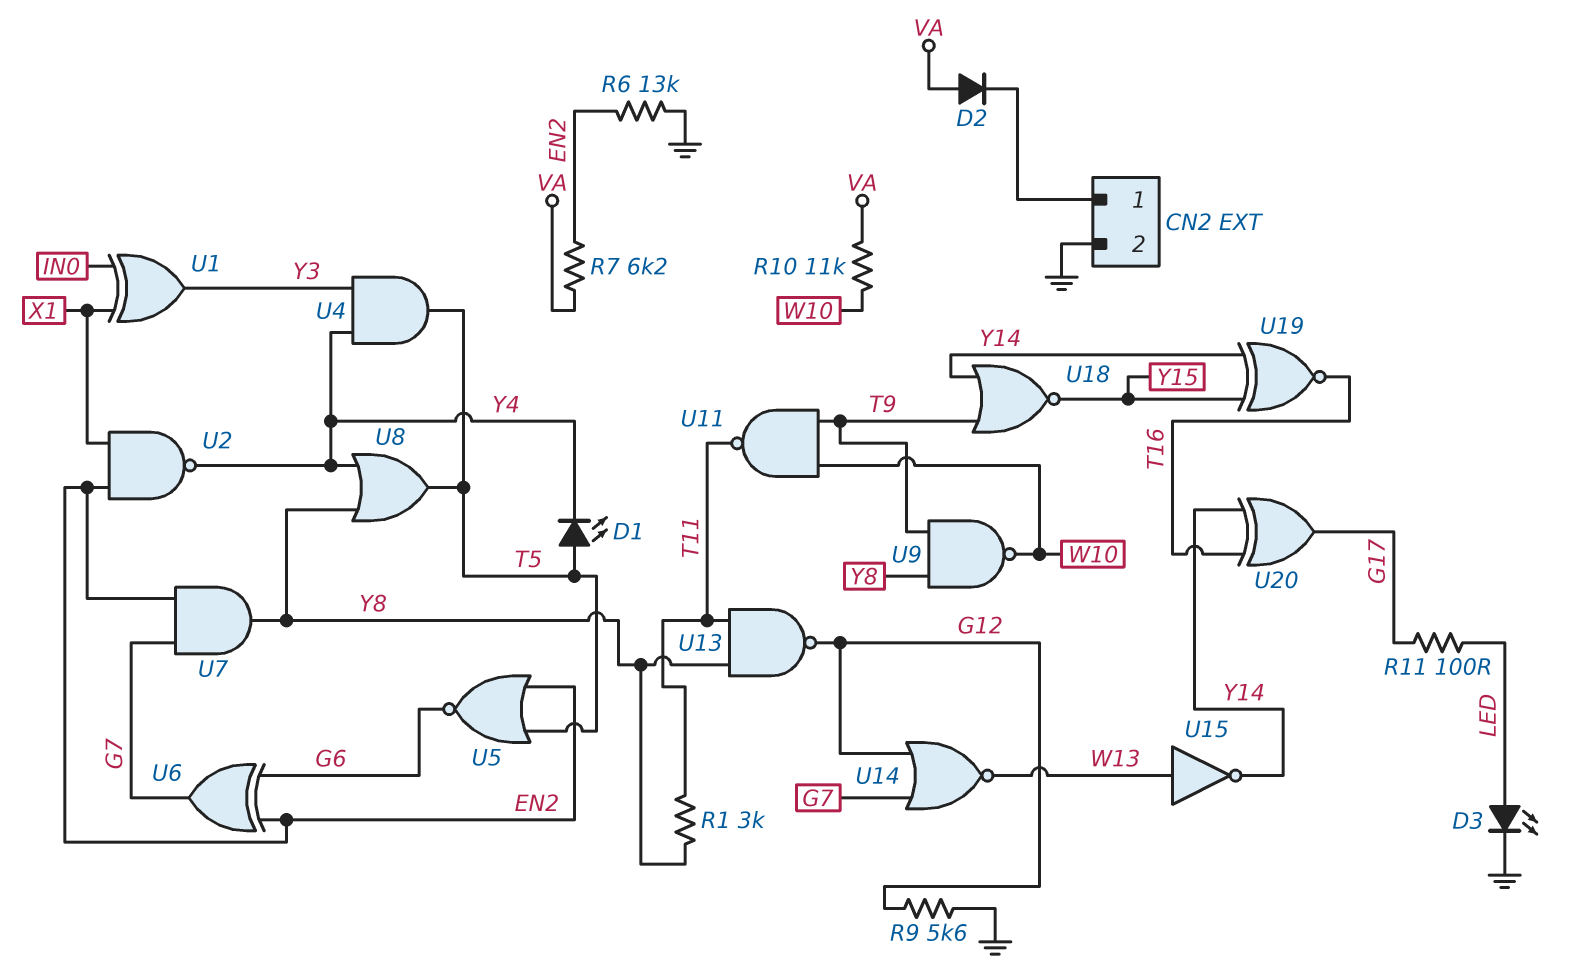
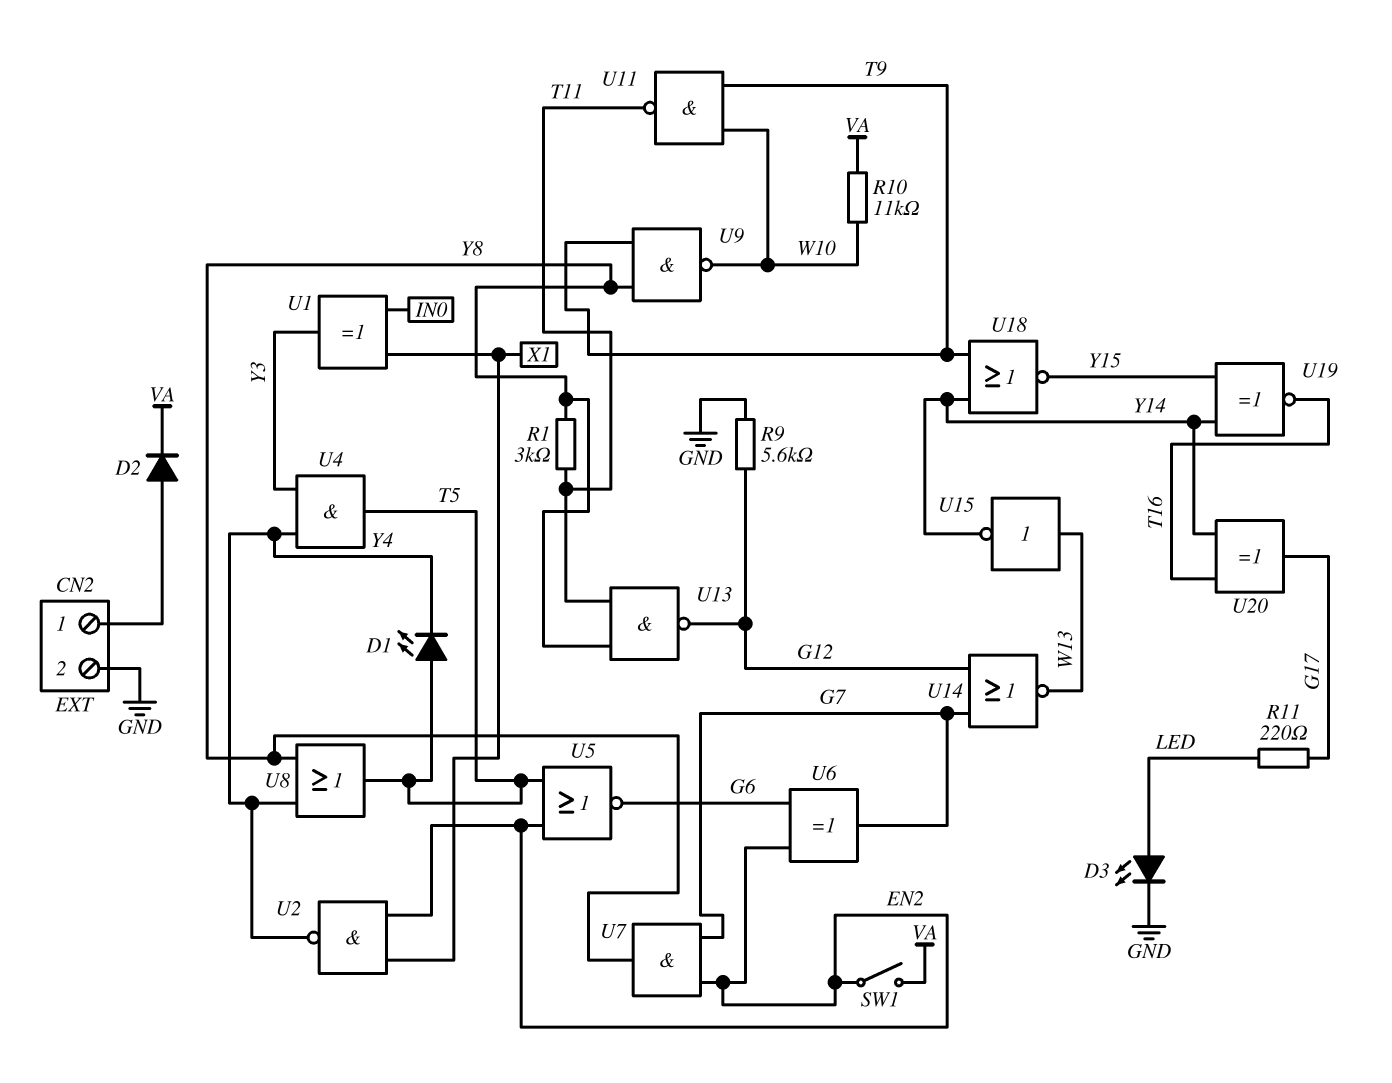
D2: diode (A VA, K CN2/1) -> diode (A CN2/1, K VA)
R6: 13k (EN2, GND) -> none
R7: 6.2k (EN2, VA) -> none
R11: 100 (G17, LED) -> 220 (G17, LED)
SW1: none -> switch (EN2, VA)

